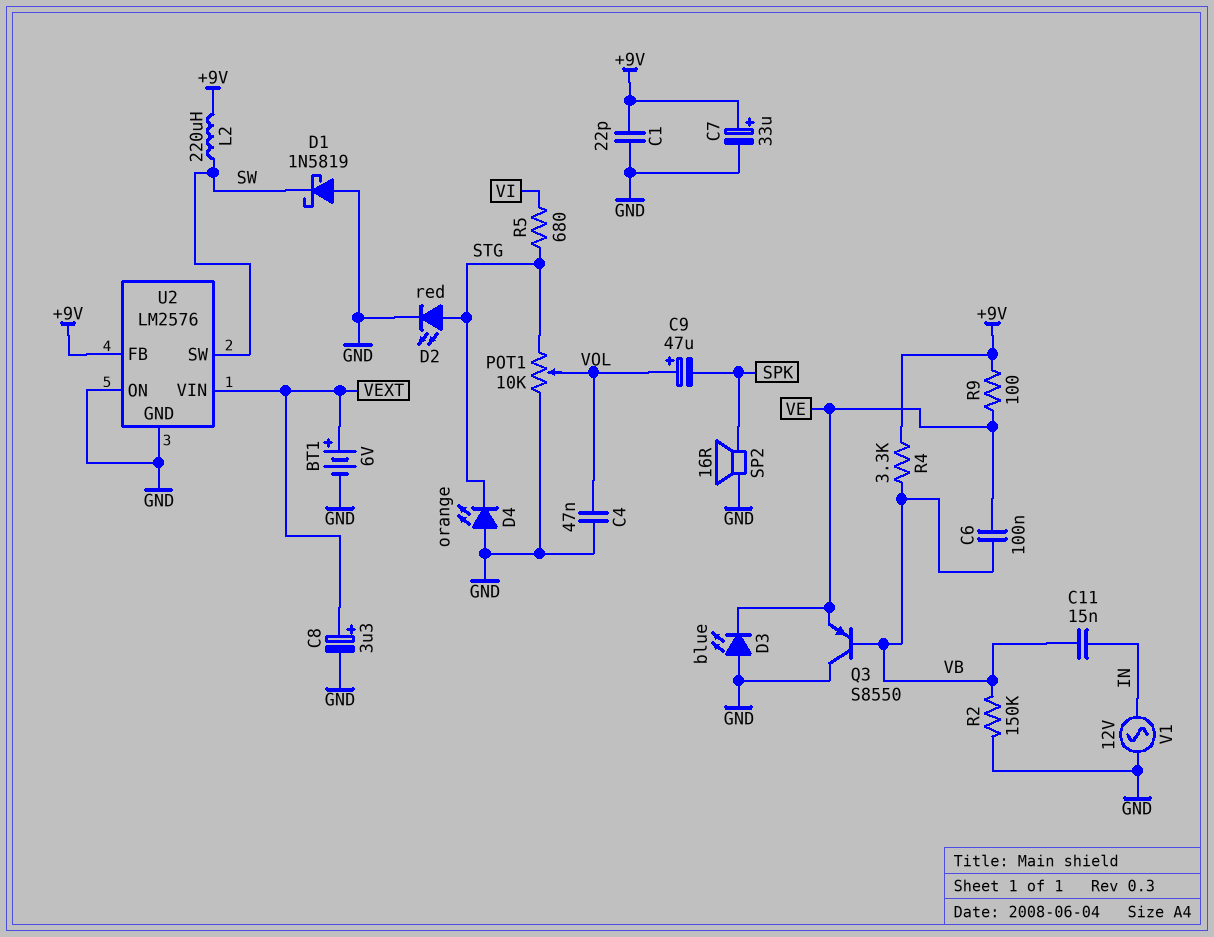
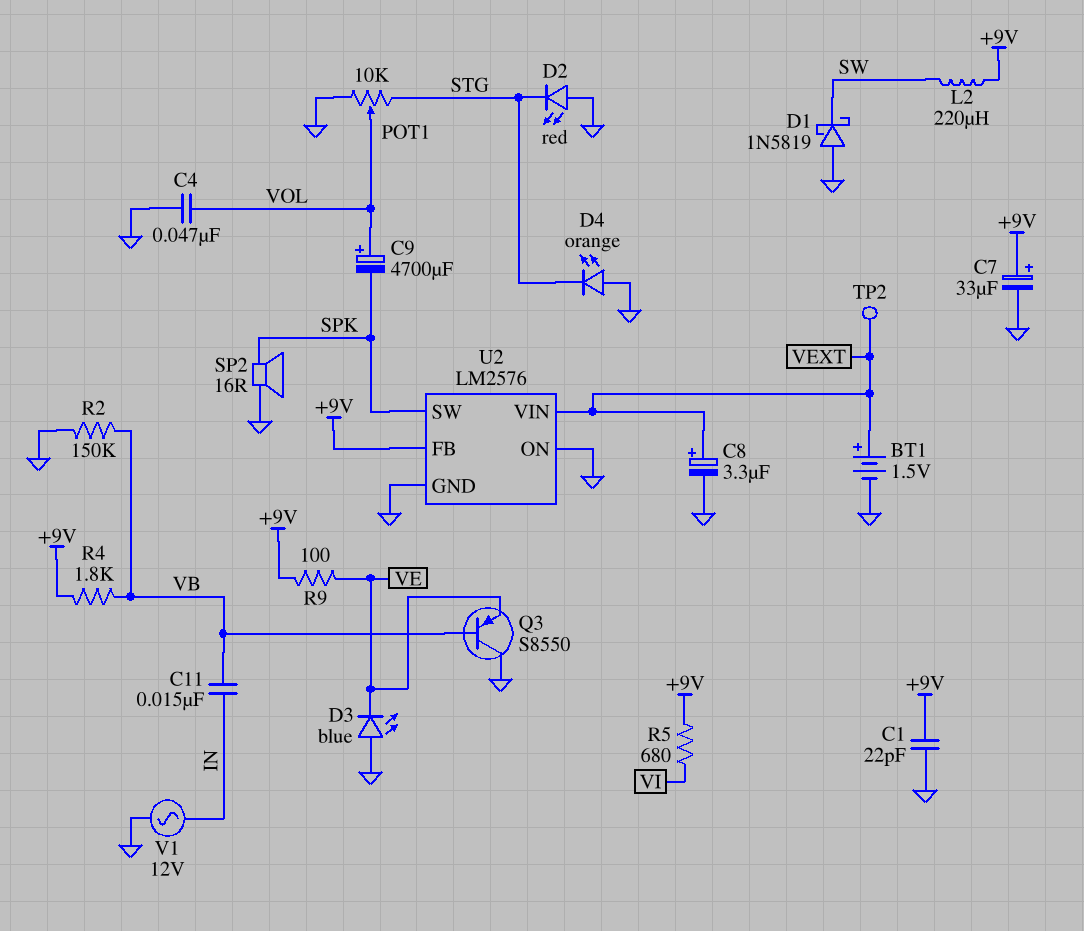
BT1: 6V (plus VEXT, minus GND) -> 1.5V (plus VEXT, minus GND)
C6: 100nF (VB, VE) -> none
C9: 47uF (plus VOL, minus SPK) -> 4700uF (plus VOL, minus SPK)
D2: LED red (A STG, K GND) -> LED red (A GND, K STG)
R4: 3.3k (+9V, VB) -> 1.8k (+9V, VB)
R5: 680 (STG, VI) -> 680 (+9V, VI)
TP2: none -> test point (VEXT)
U2 pin SW: SW -> SPK

